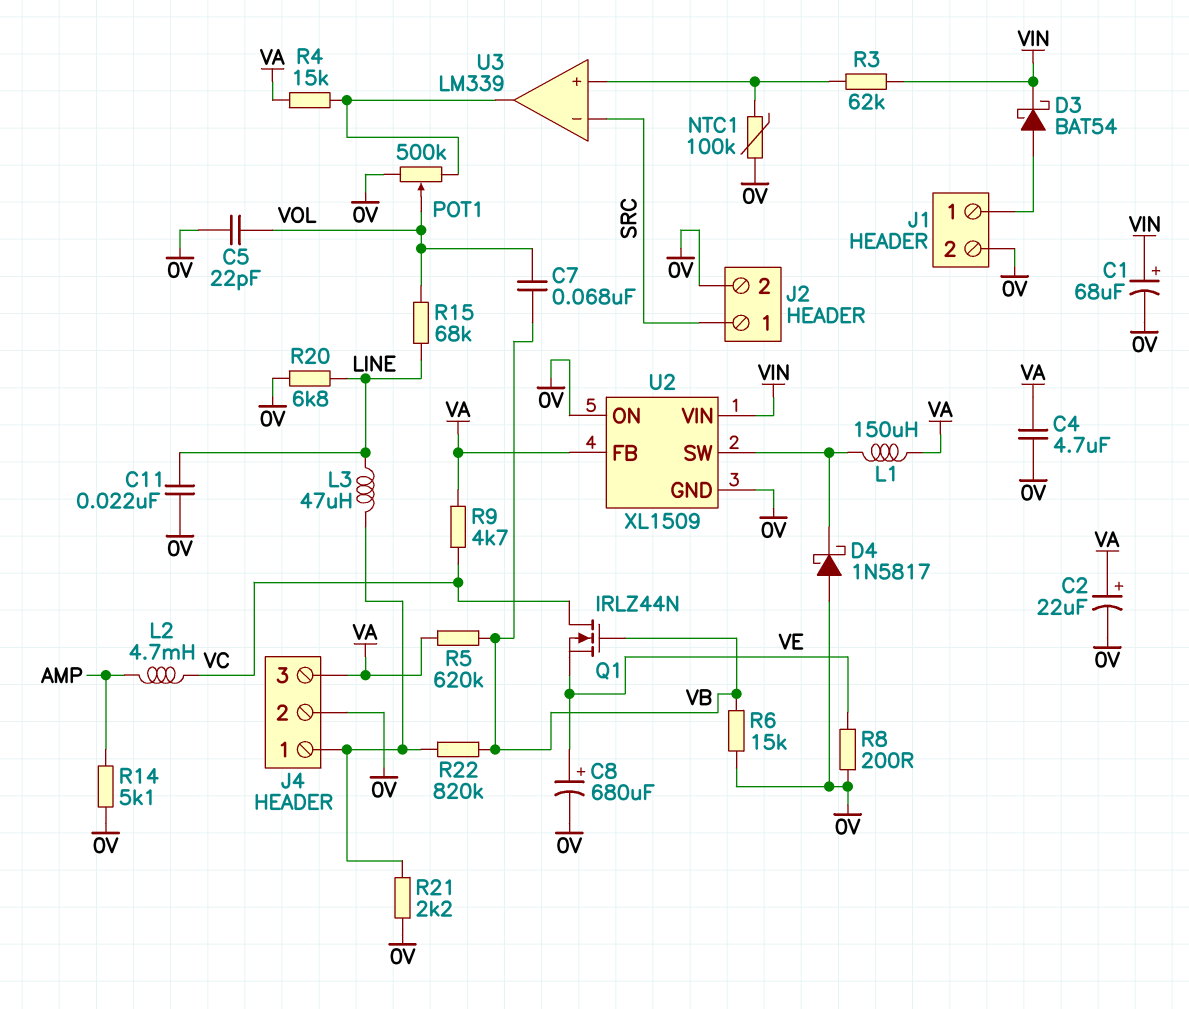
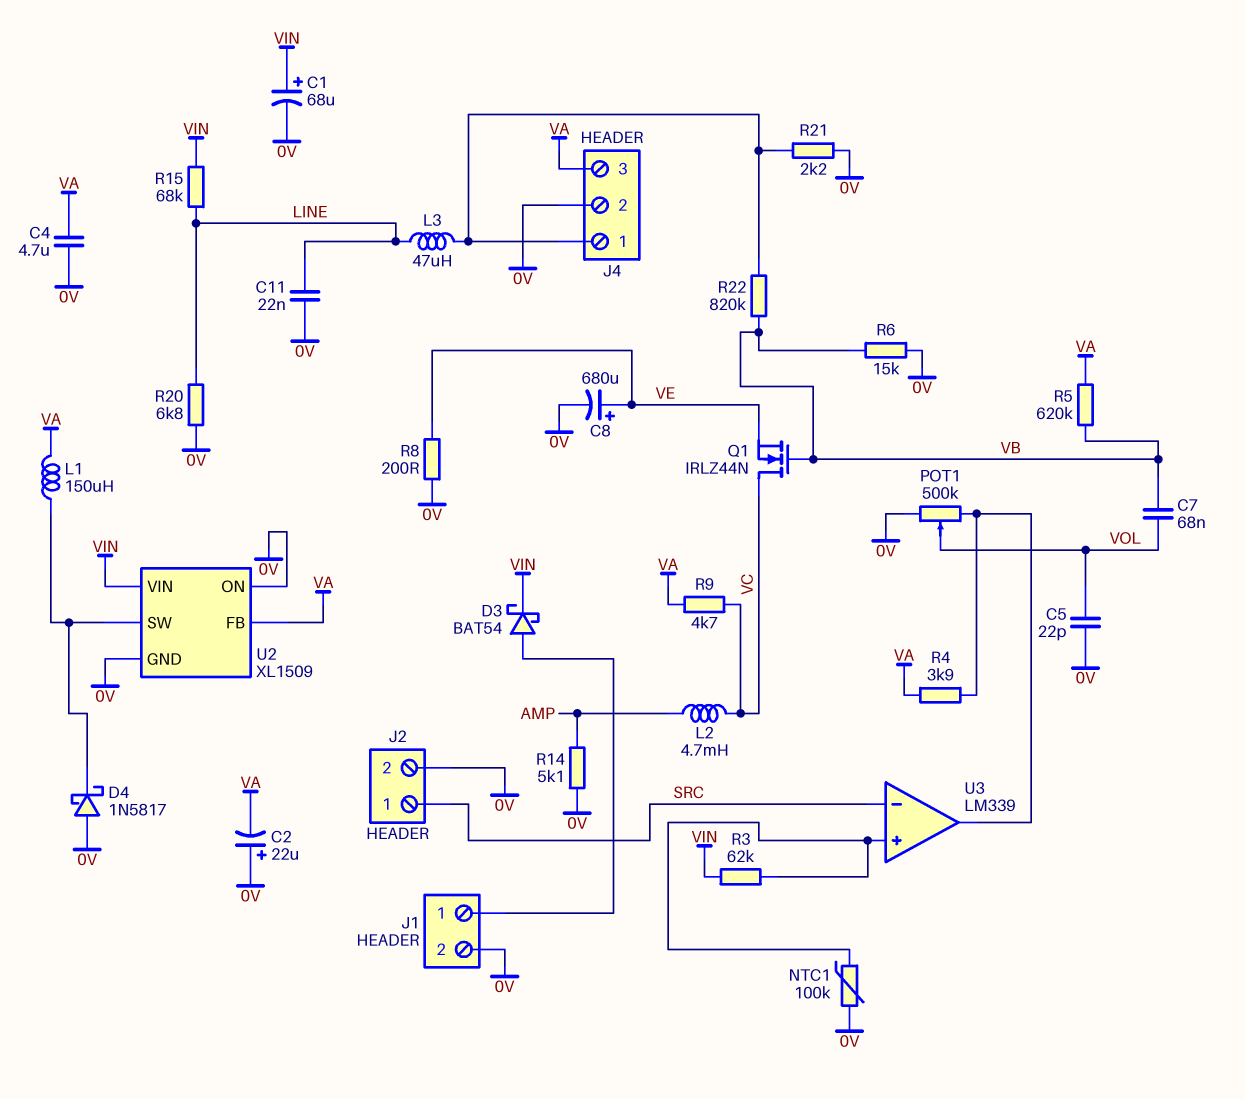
C2: 22uF (plus VA, minus 0V) -> 22uF (plus 0V, minus VA)
R4: 15k (U3/out, VA) -> 3.9k (U3/out, VA)
R15: 68k (LINE, VOL) -> 68k (LINE, VIN)

